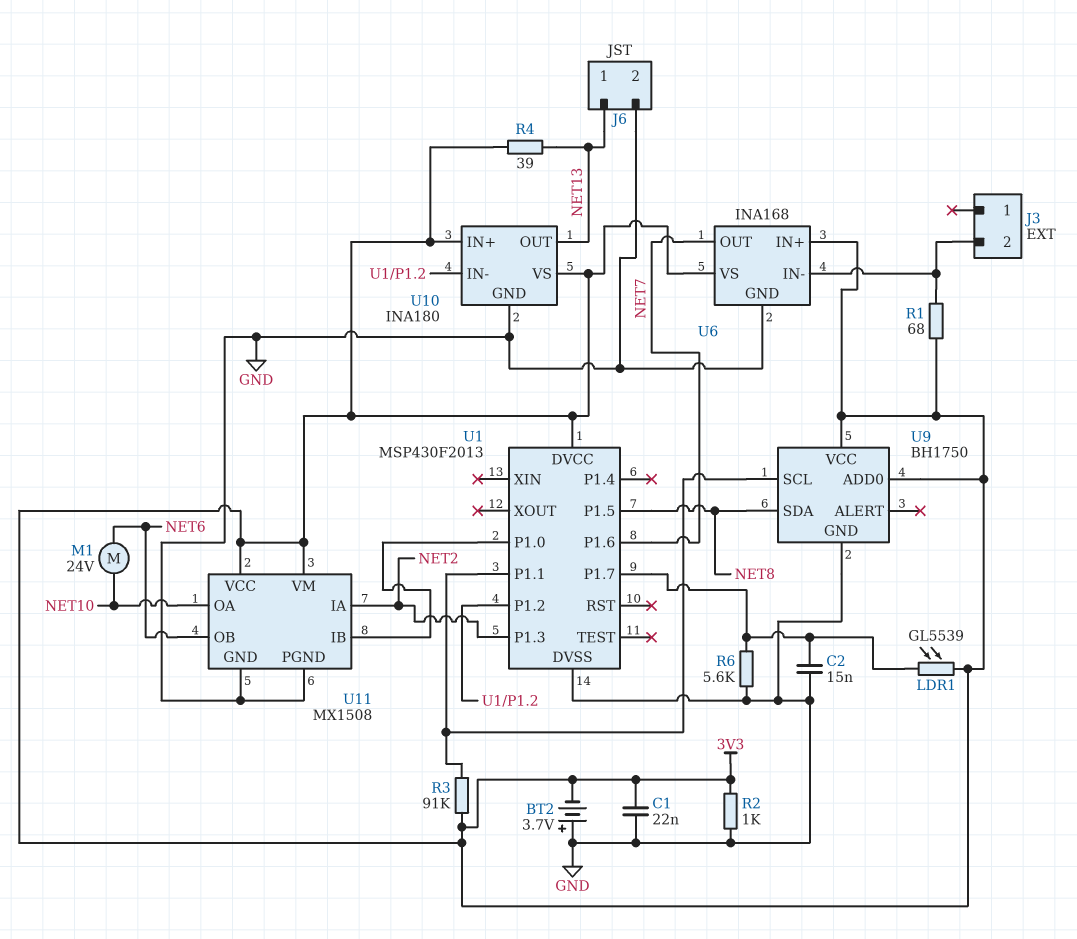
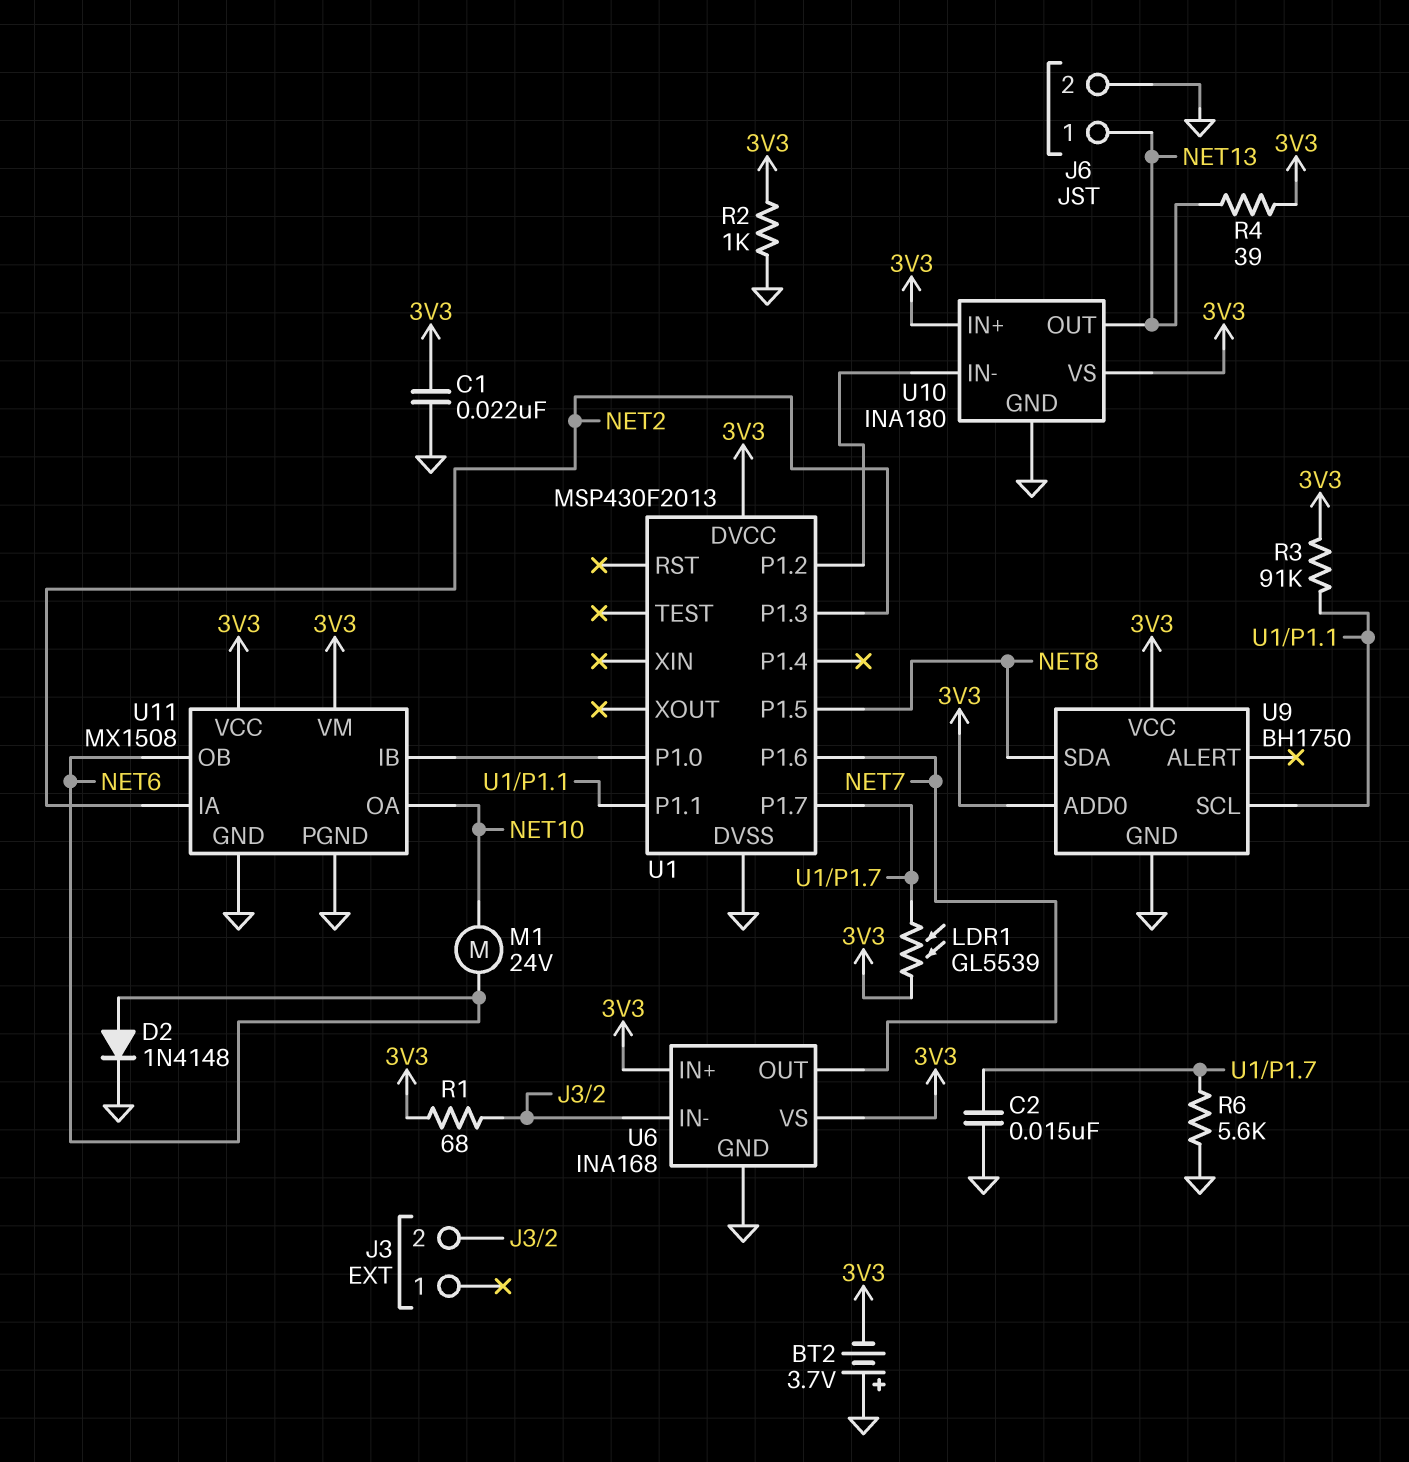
D2: none -> diode 1N4148 (A NET6, K GND)

